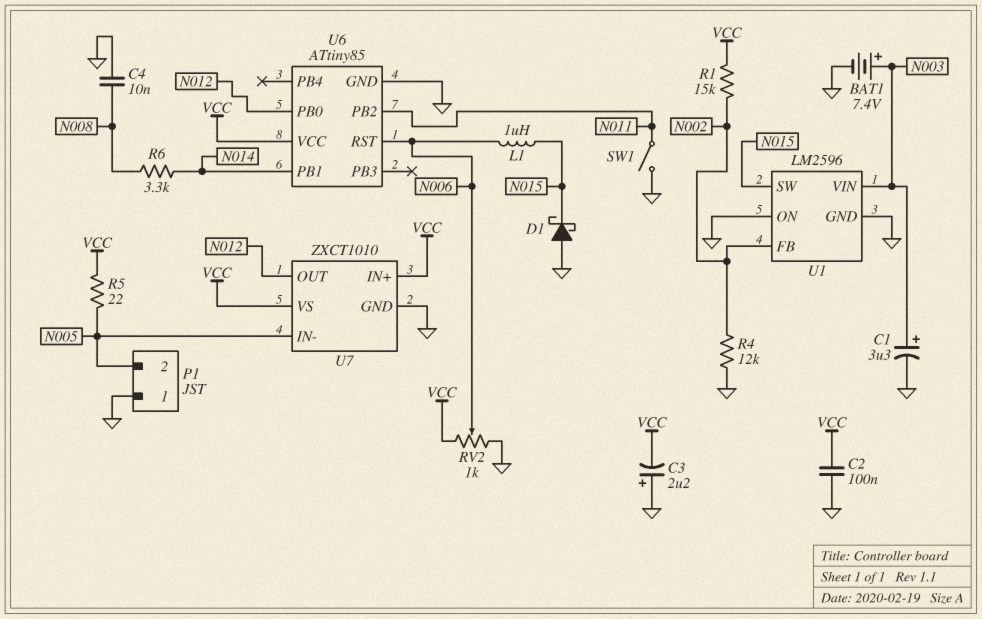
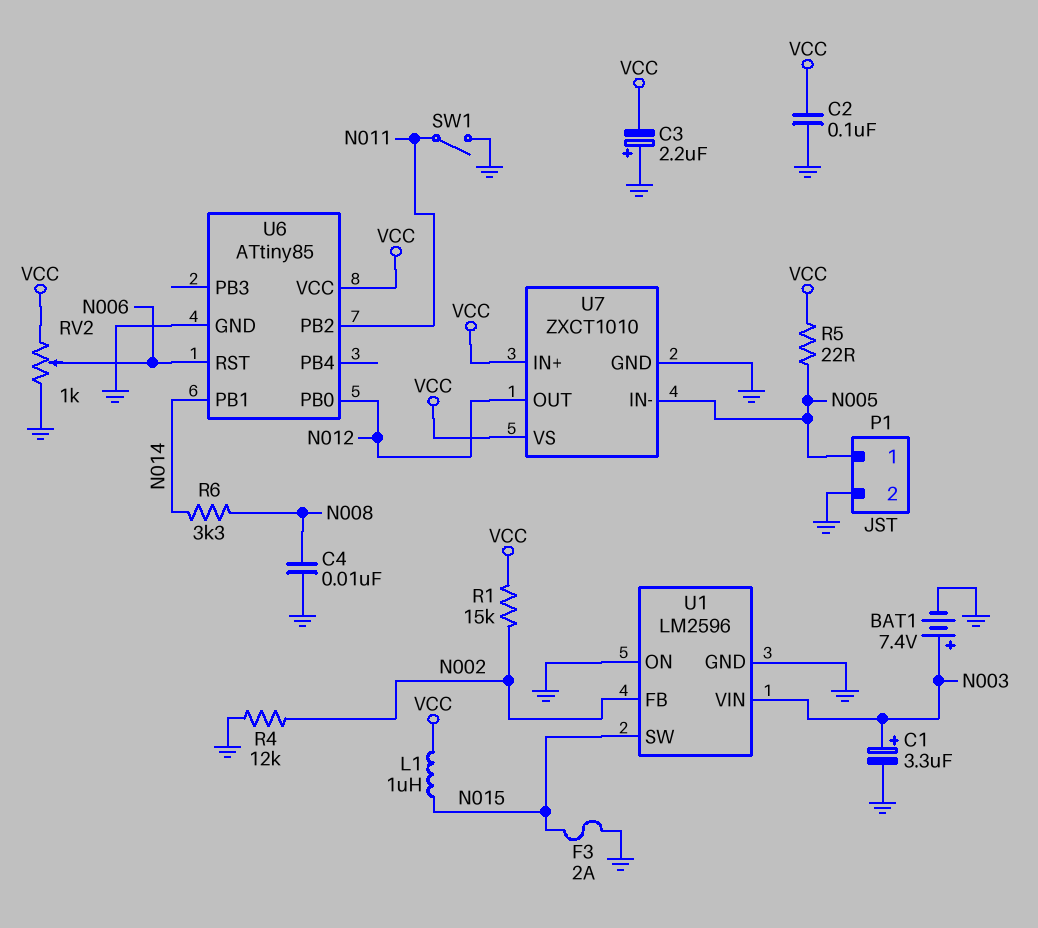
D1: schottky (A GND, K N015) -> none
F3: none -> 2A (GND, N015)
L1: 1uH (N006, N015) -> 1uH (N015, VCC)
P1 pin 1: GND -> N005
P1 pin 2: N005 -> GND

